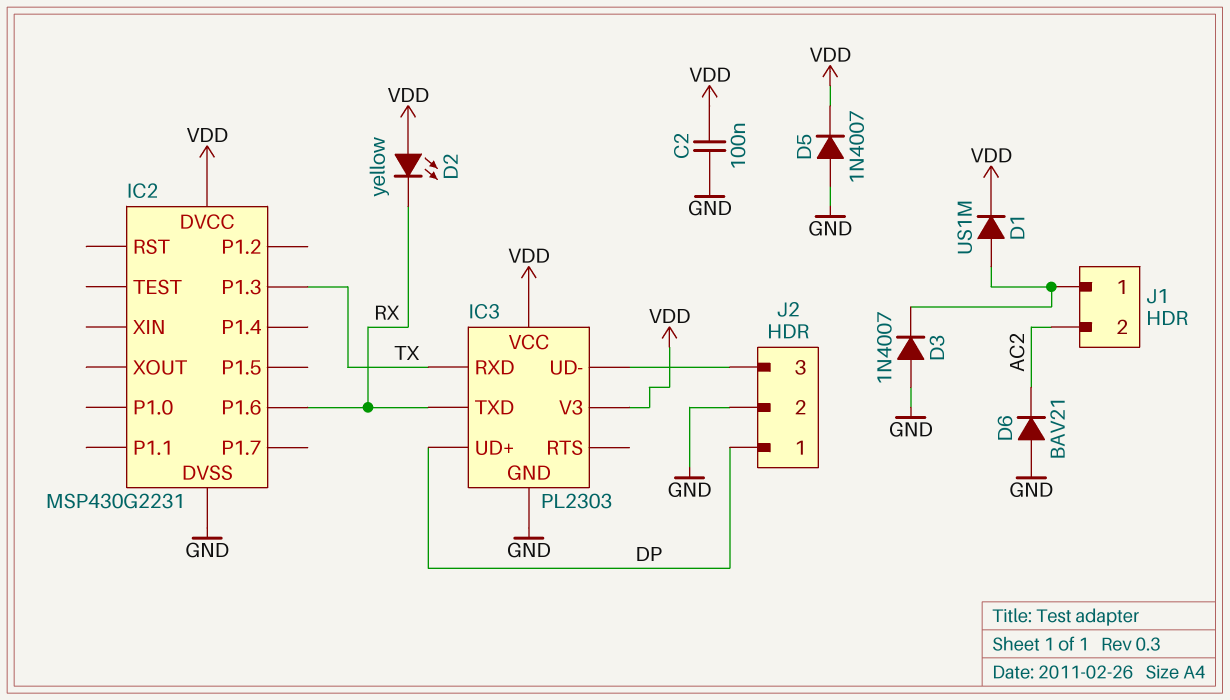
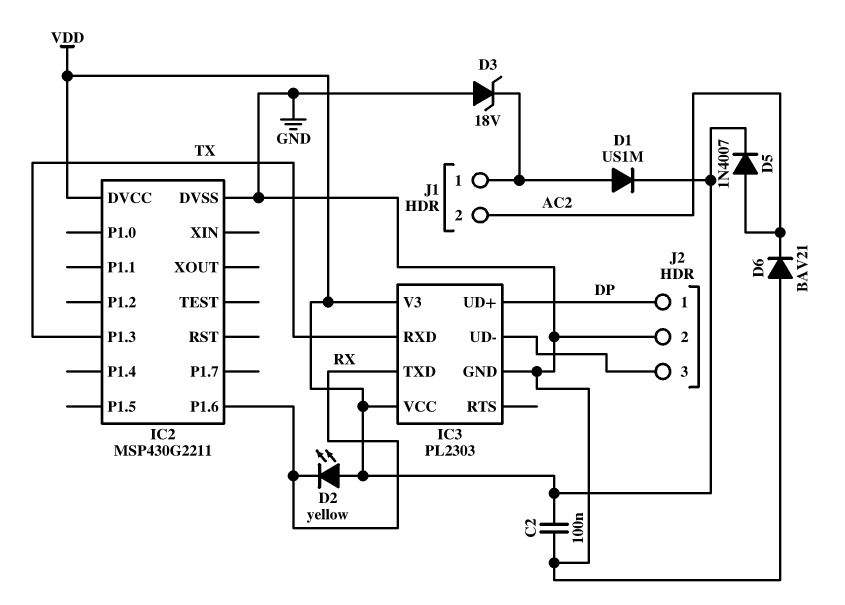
D3: diode 1N4007 (A GND, K J1/1) -> zener 18V (A GND, K J1/1)
D5: diode 1N4007 (A GND, K VDD) -> diode 1N4007 (A AC2, K VDD)
IC2: MSP430G2231 -> MSP430G2211

